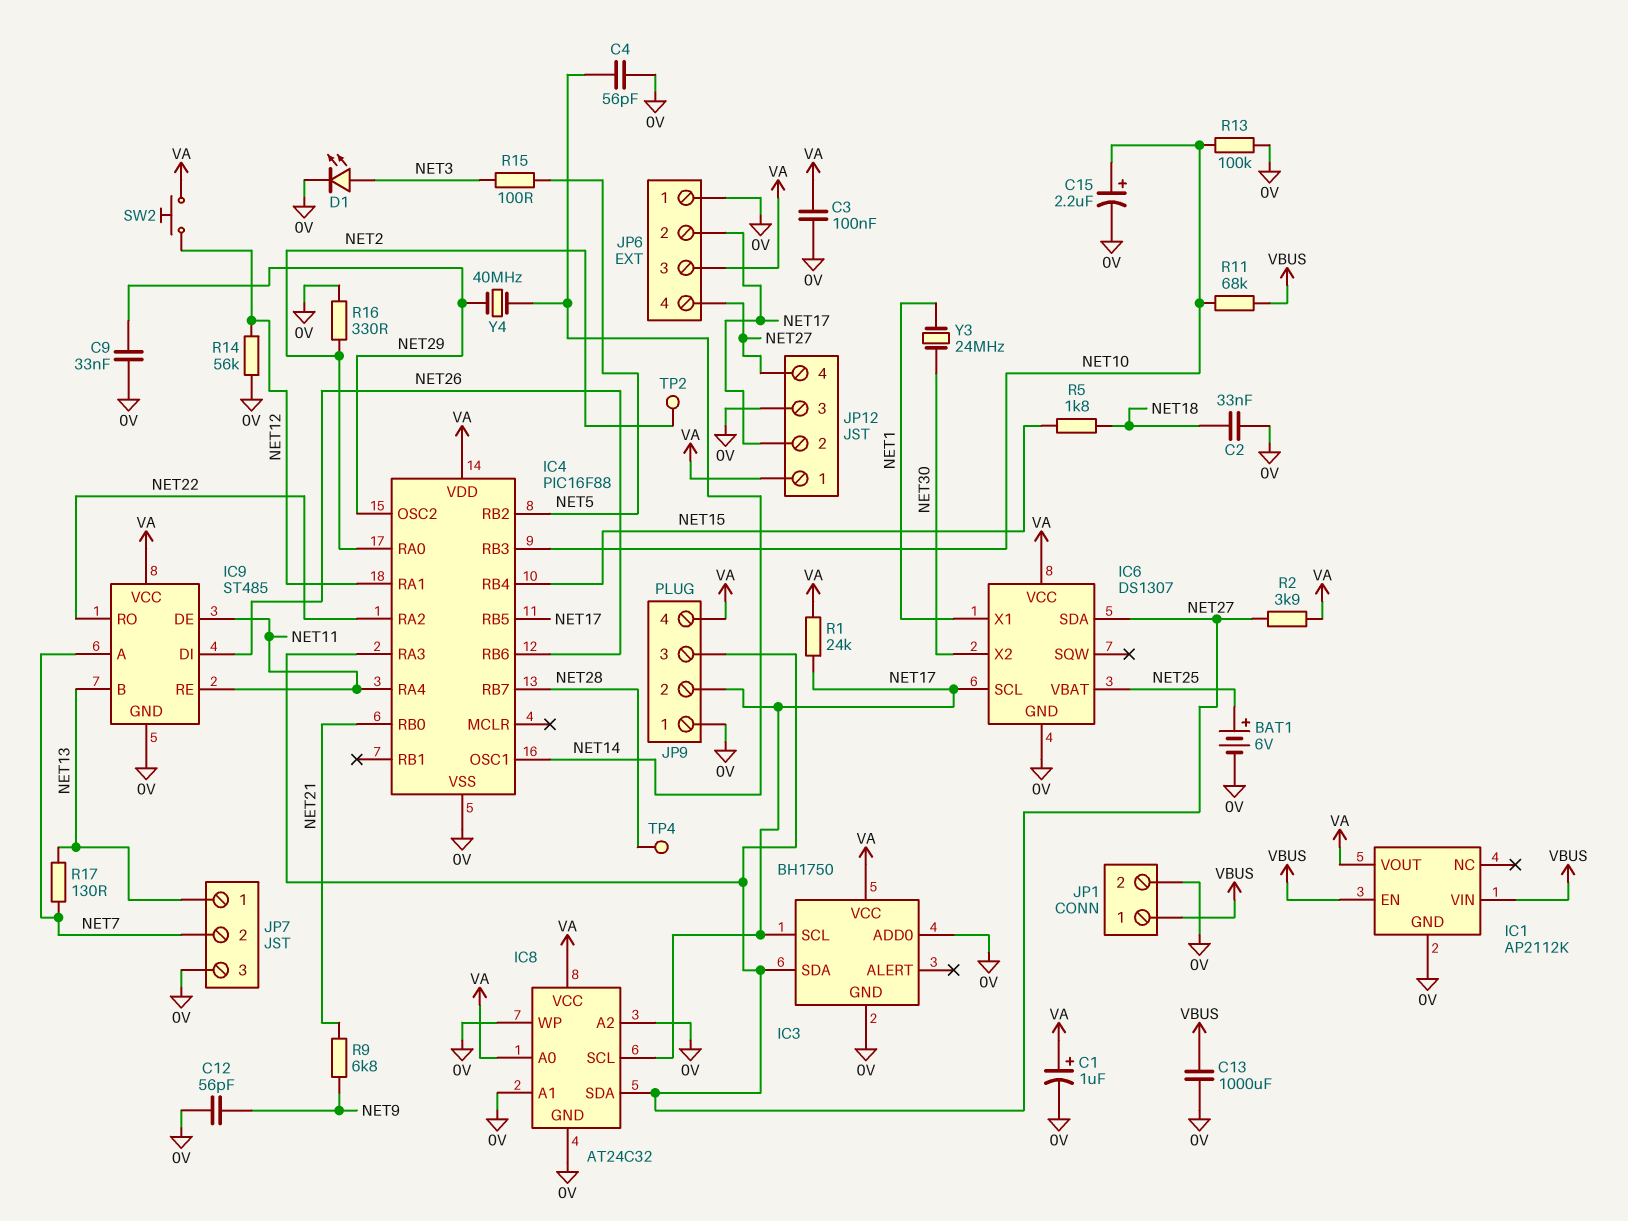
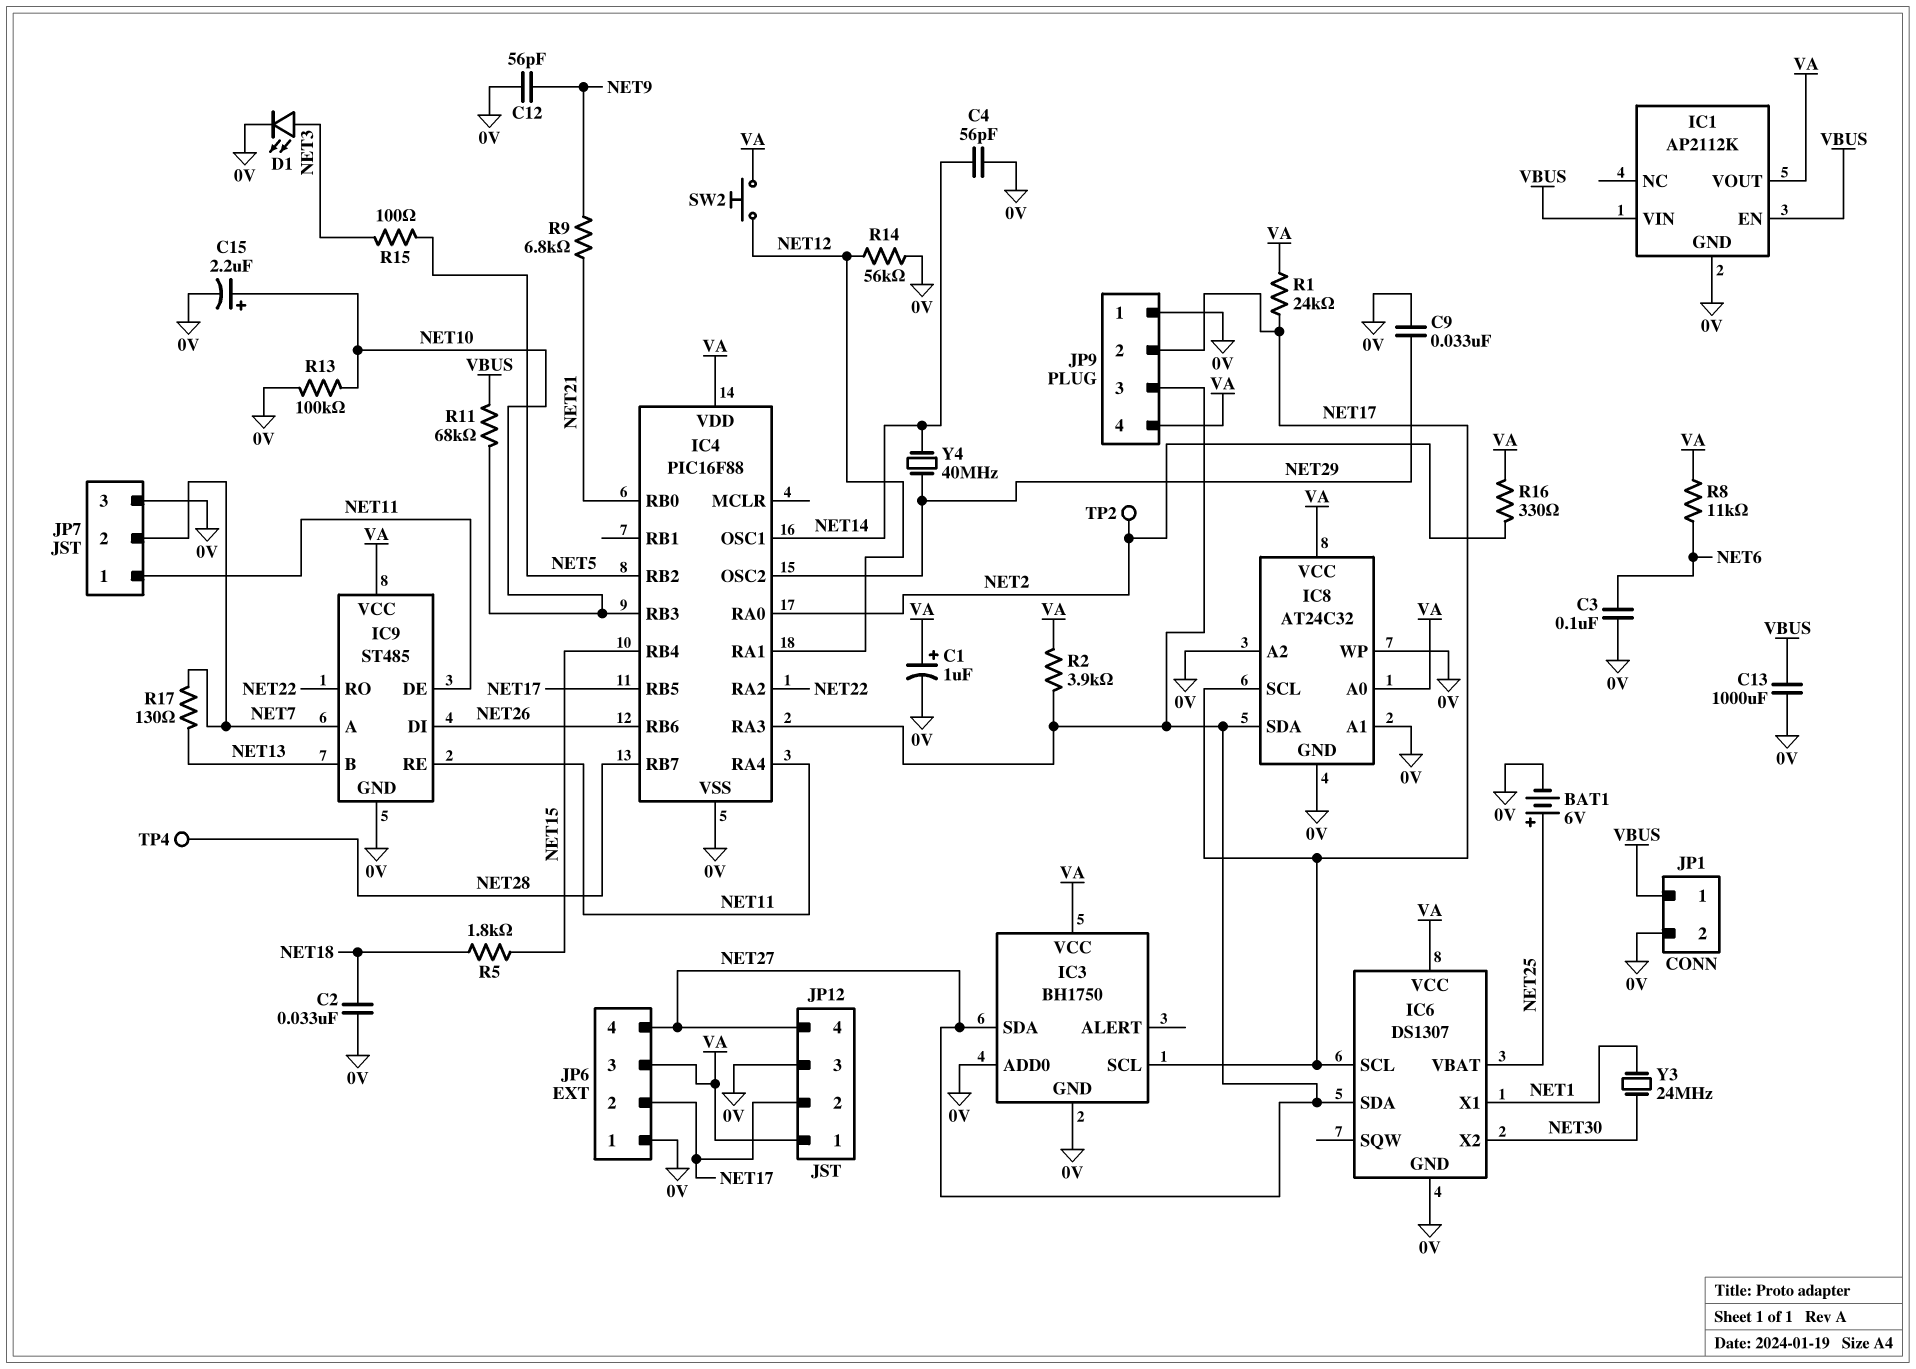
C3: 100nF (0V, VA) -> 100nF (0V, NET6)
JP7 pin 1: NET13 -> NET11
R8: none -> 11k (NET6, VA)
R16: 330 (0V, NET2) -> 330 (NET2, VA)

